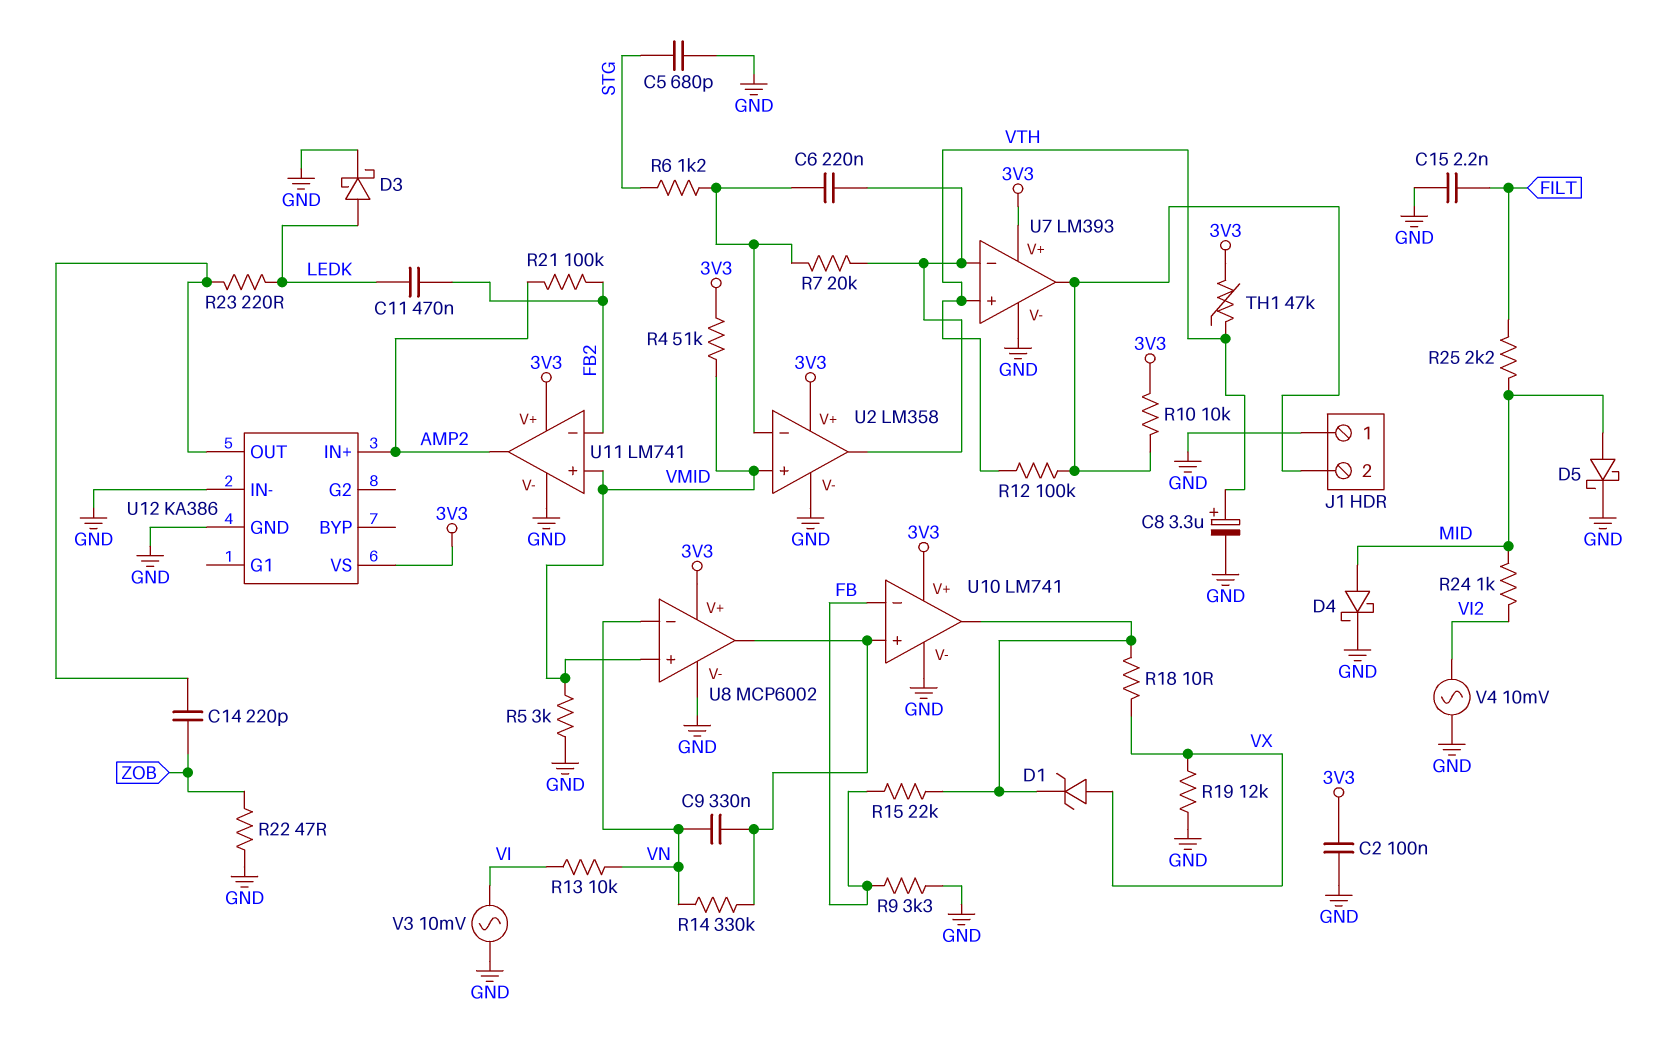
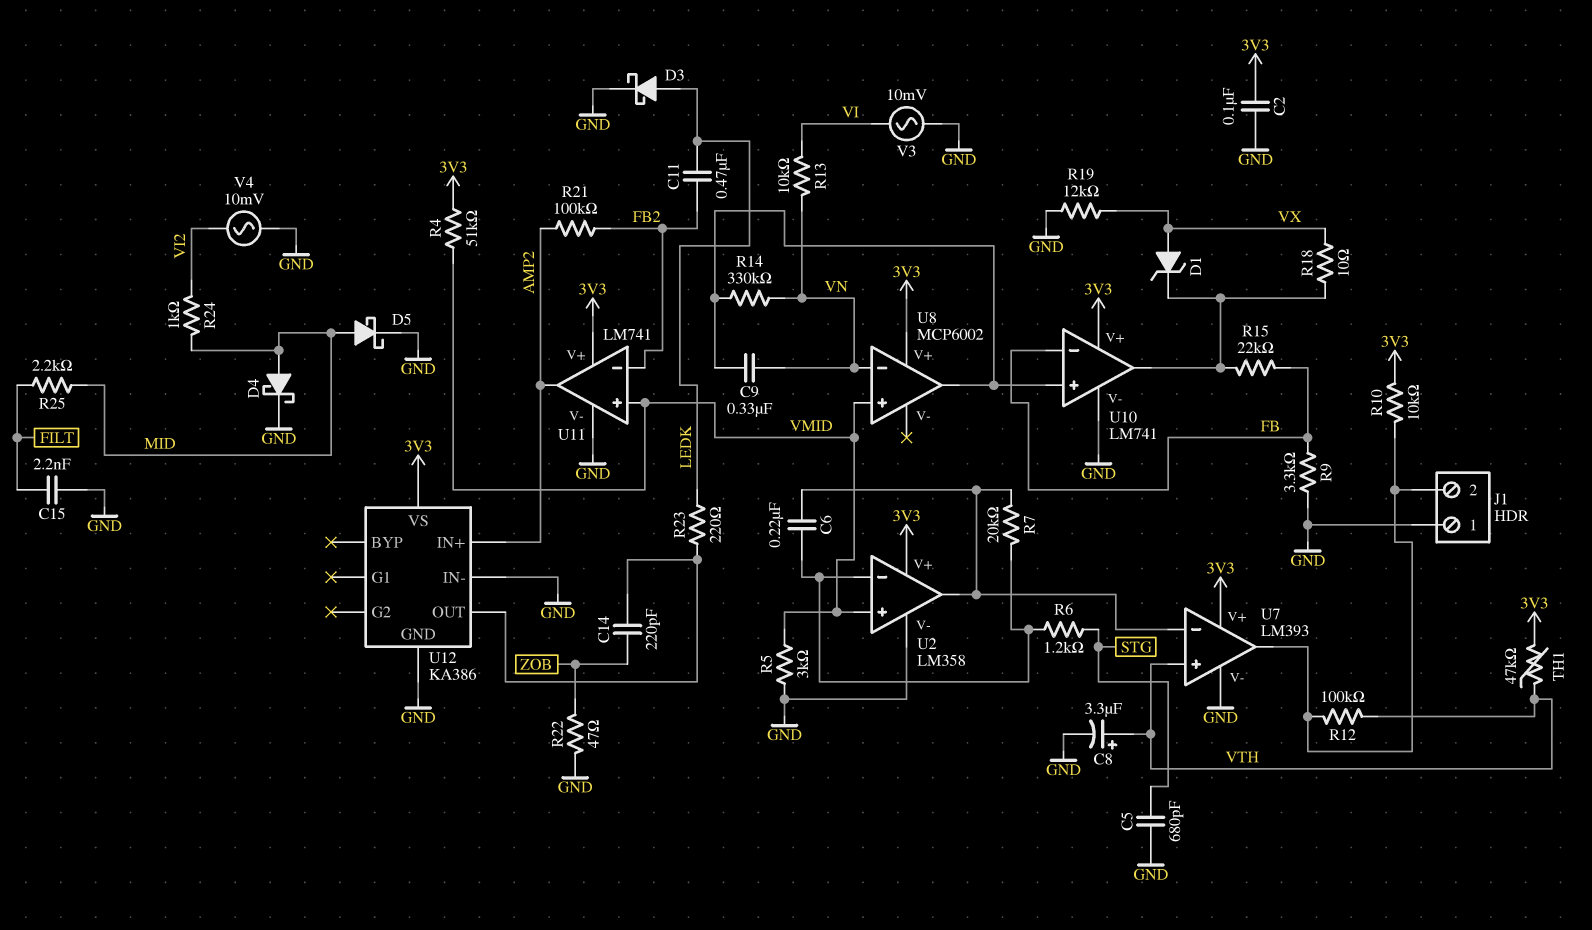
U8 pin V-: GND -> none

